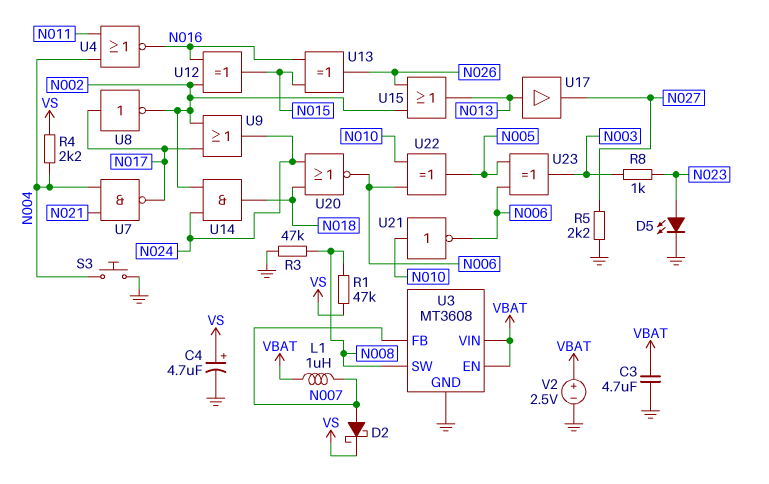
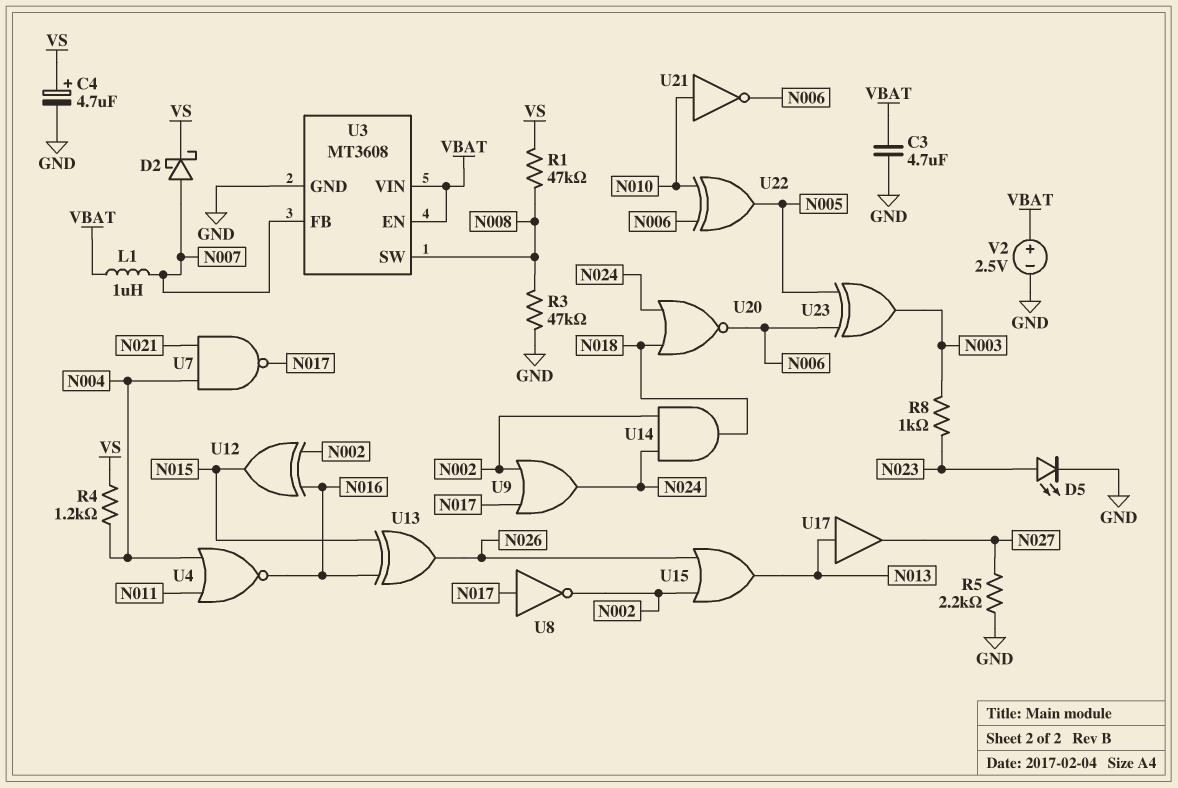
R4: 2.2k (N004, VS) -> 1.2k (N004, VS)
S3: button (GND, N004) -> none

